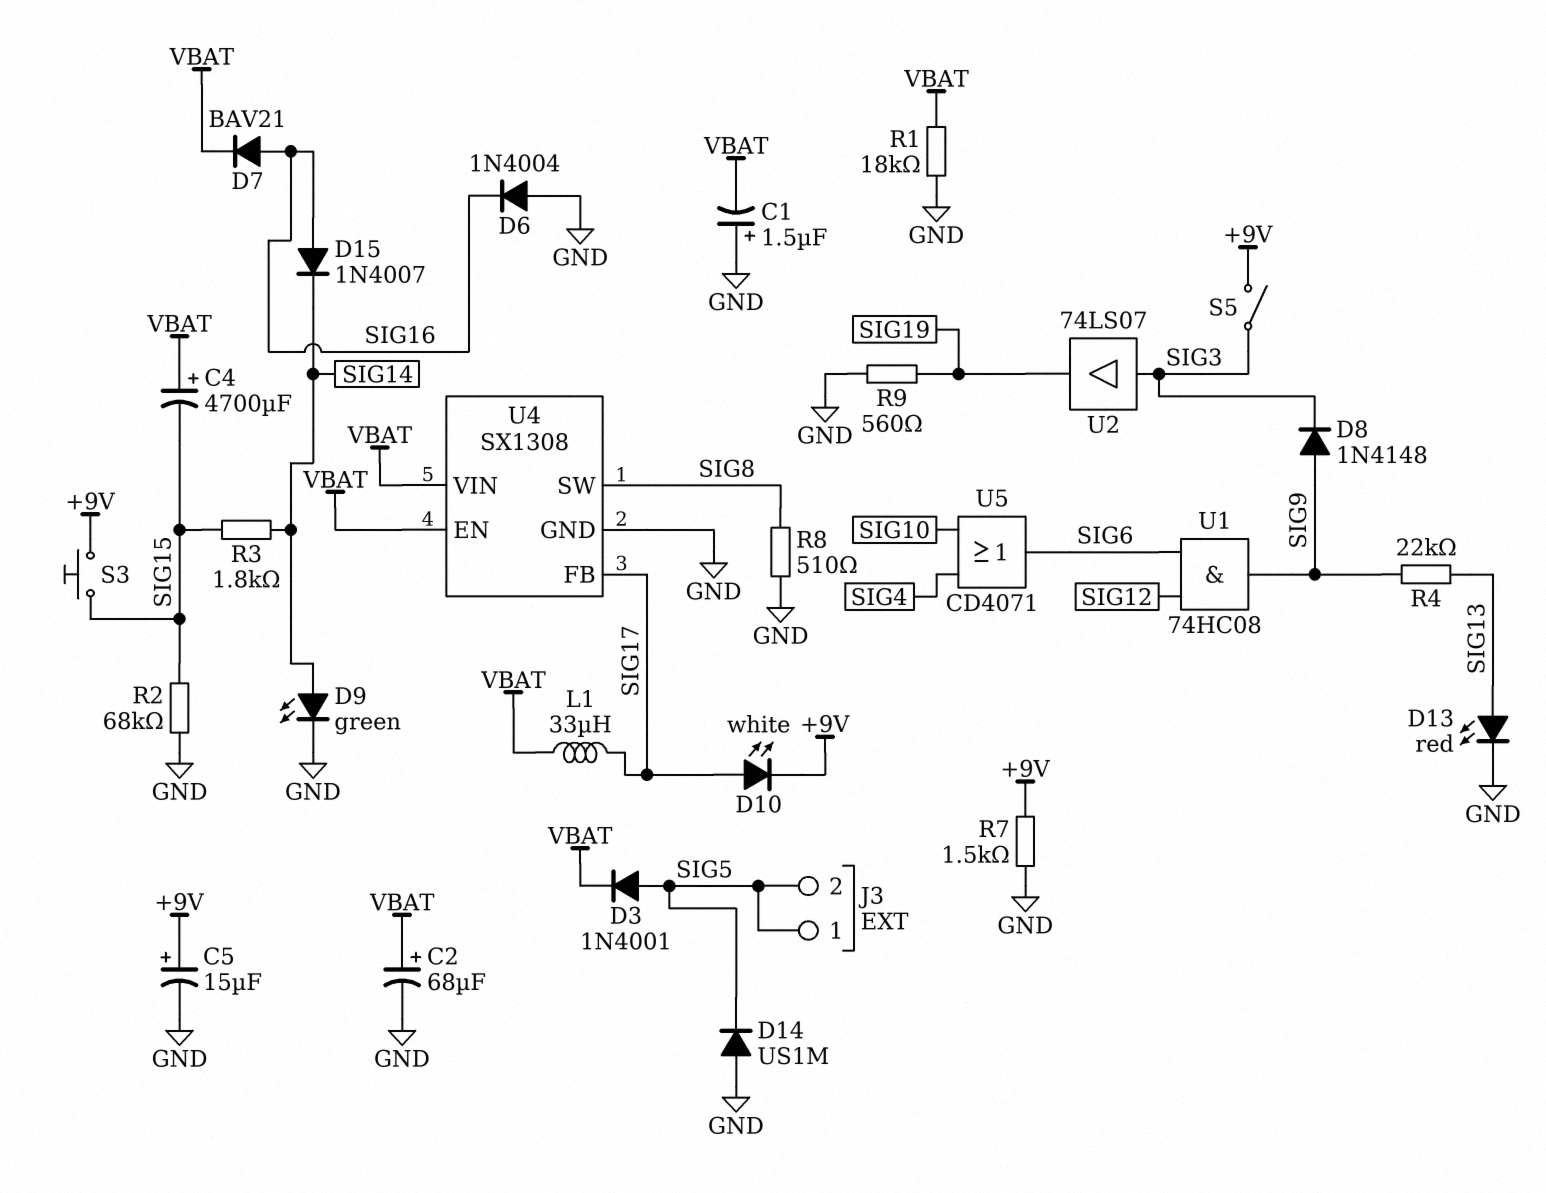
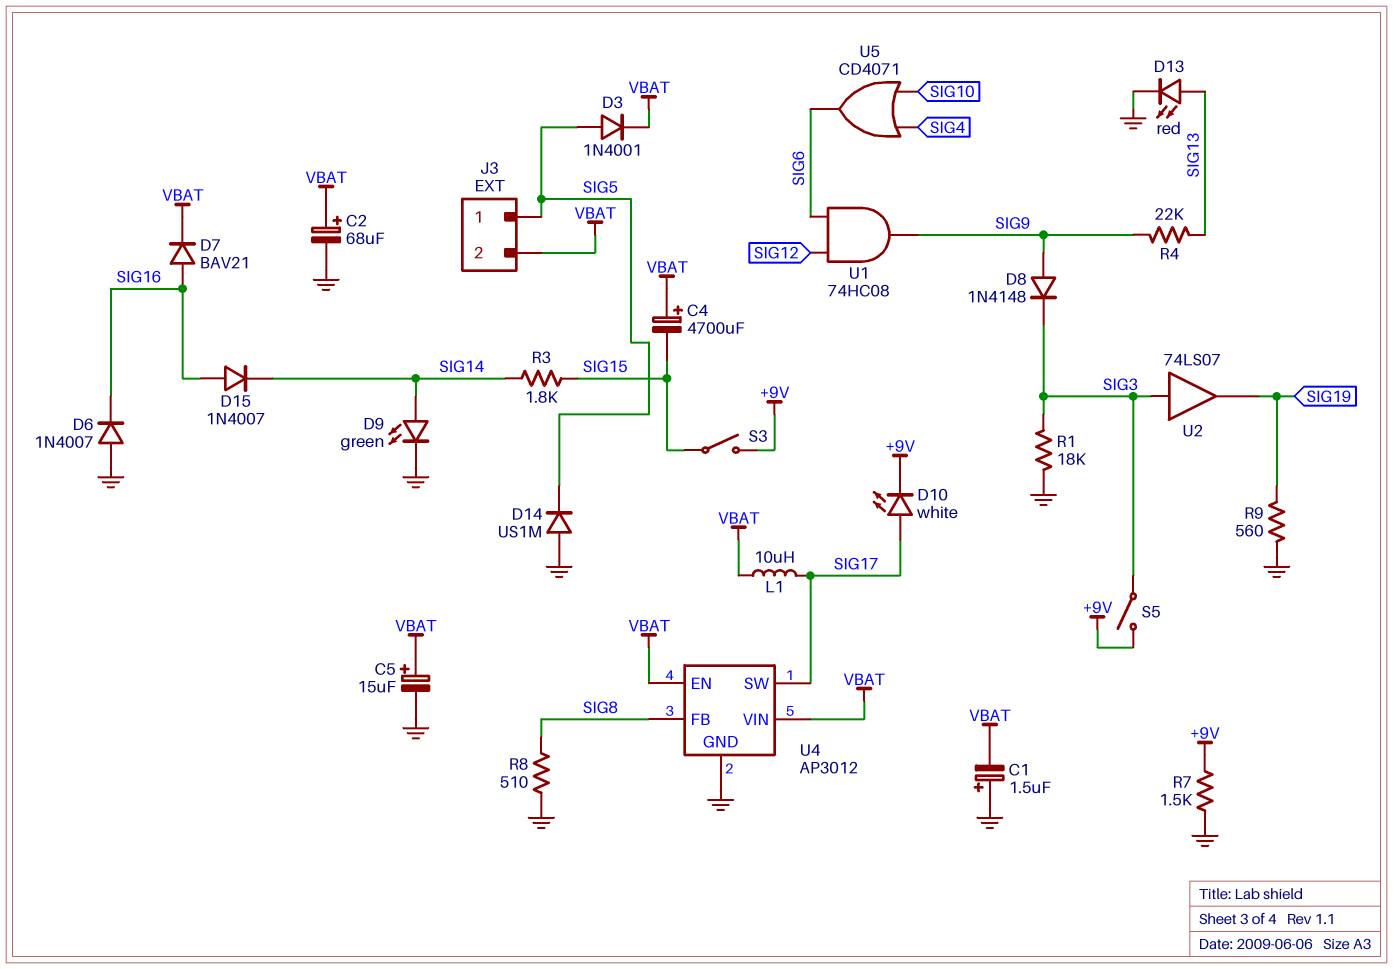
C5: 15uF (plus +9V, minus GND) -> 15uF (plus VBAT, minus GND)
D6: diode 1N4004 (A GND, K SIG16) -> diode 1N4007 (A GND, K SIG16)
J3 pin 2: SIG5 -> VBAT
L1: 33uH (SIG17, VBAT) -> 10uH (SIG17, VBAT)
R1: 18k (GND, VBAT) -> 18k (GND, SIG3)
R2: 68k (GND, SIG15) -> none
S3: button (+9V, SIG15) -> switch (+9V, SIG15)
U4: SX1308 -> AP3012
U4 pin FB: SIG17 -> SIG8
U4 pin SW: SIG8 -> SIG17

